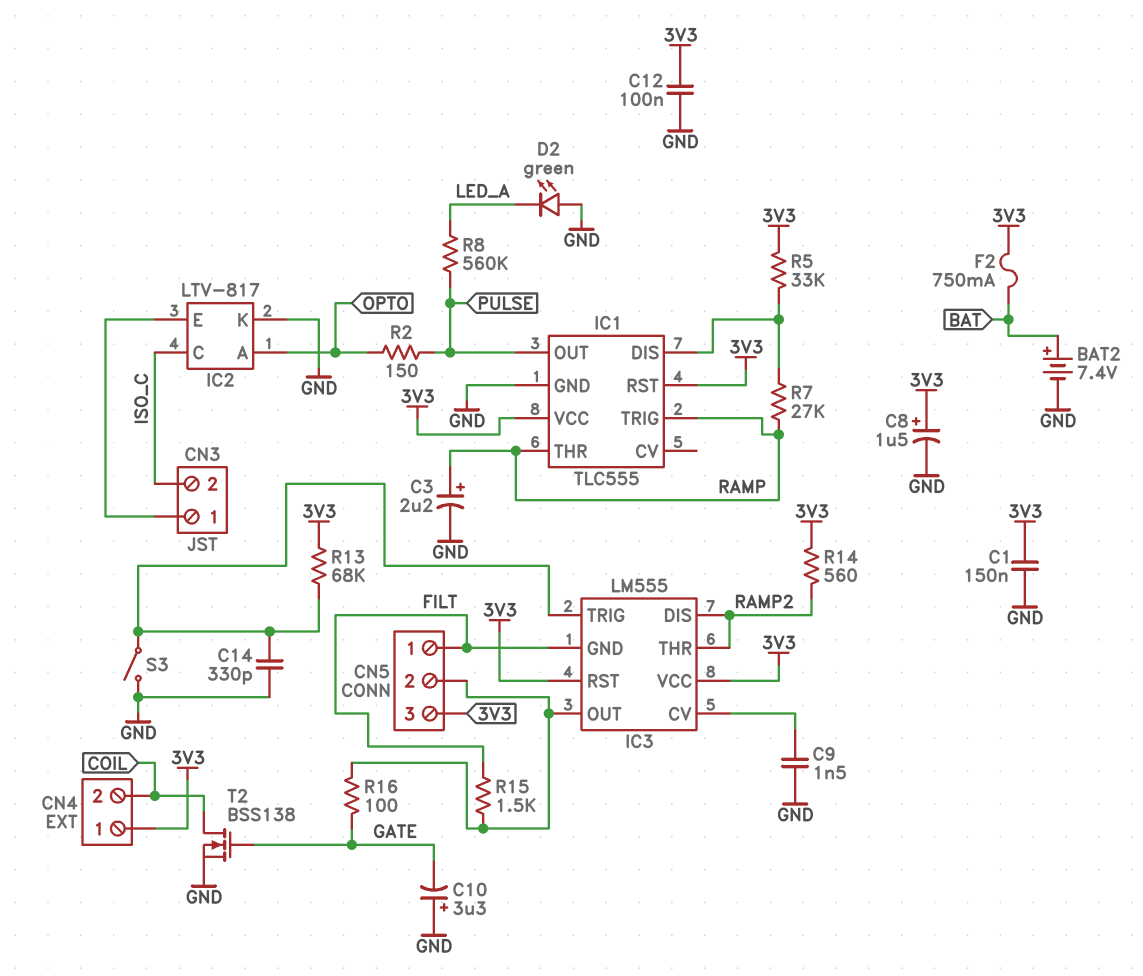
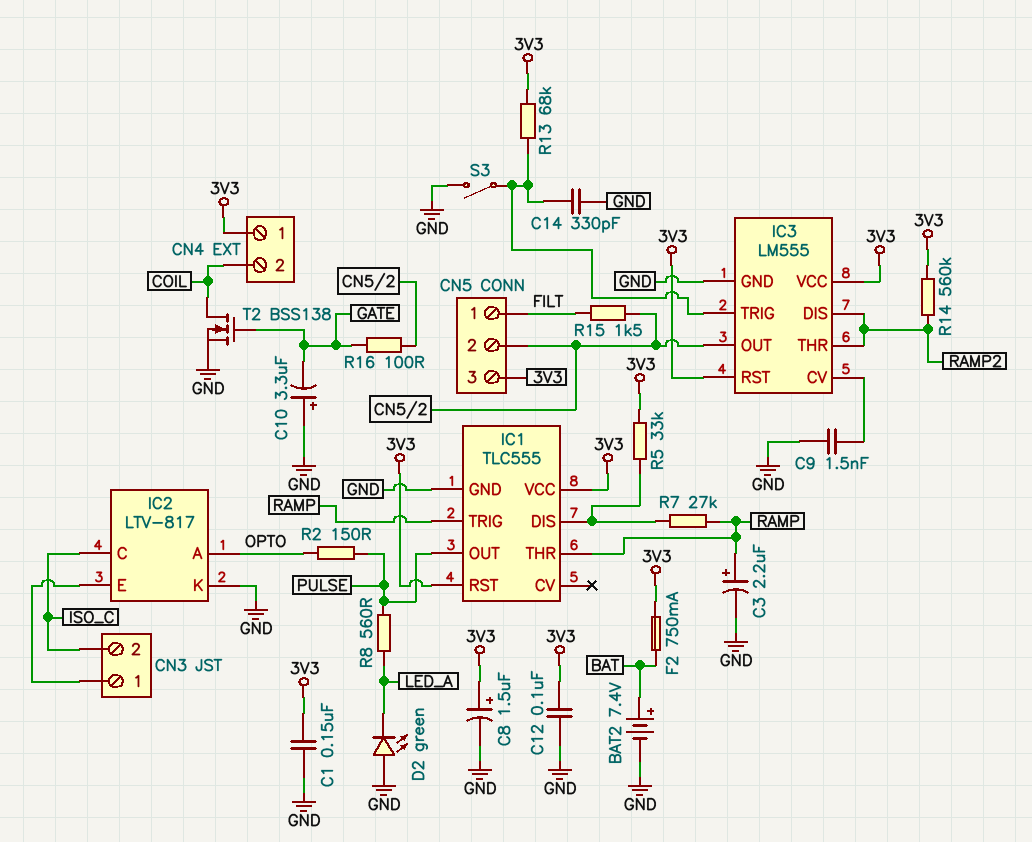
IC3 pin GND: FILT -> GND
R8: 560k (LED_A, PULSE) -> 560 (LED_A, PULSE)
R14: 560 (3V3, RAMP2) -> 560k (3V3, RAMP2)

